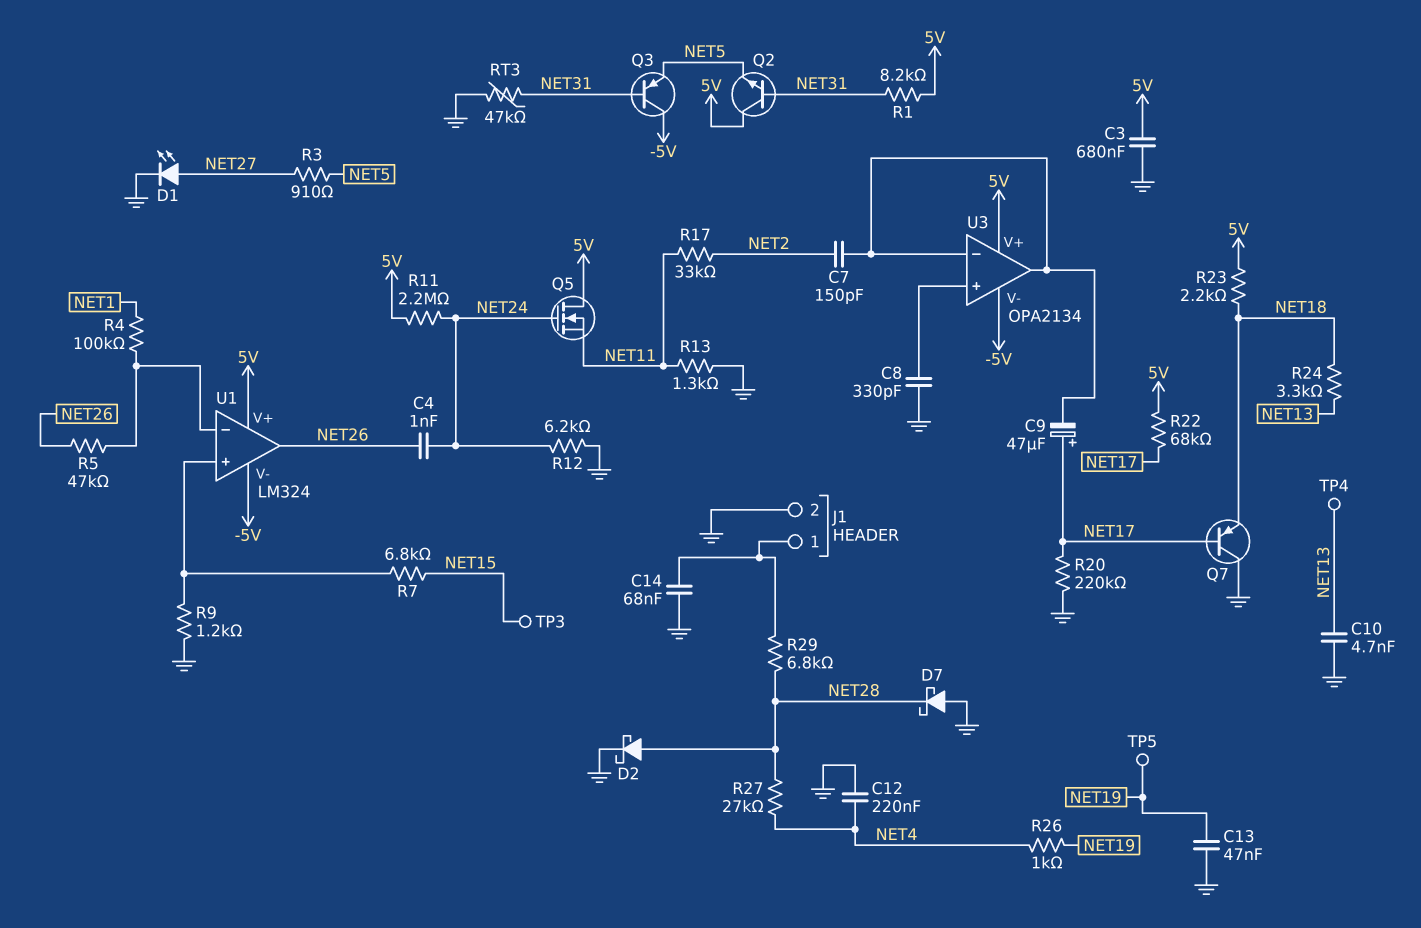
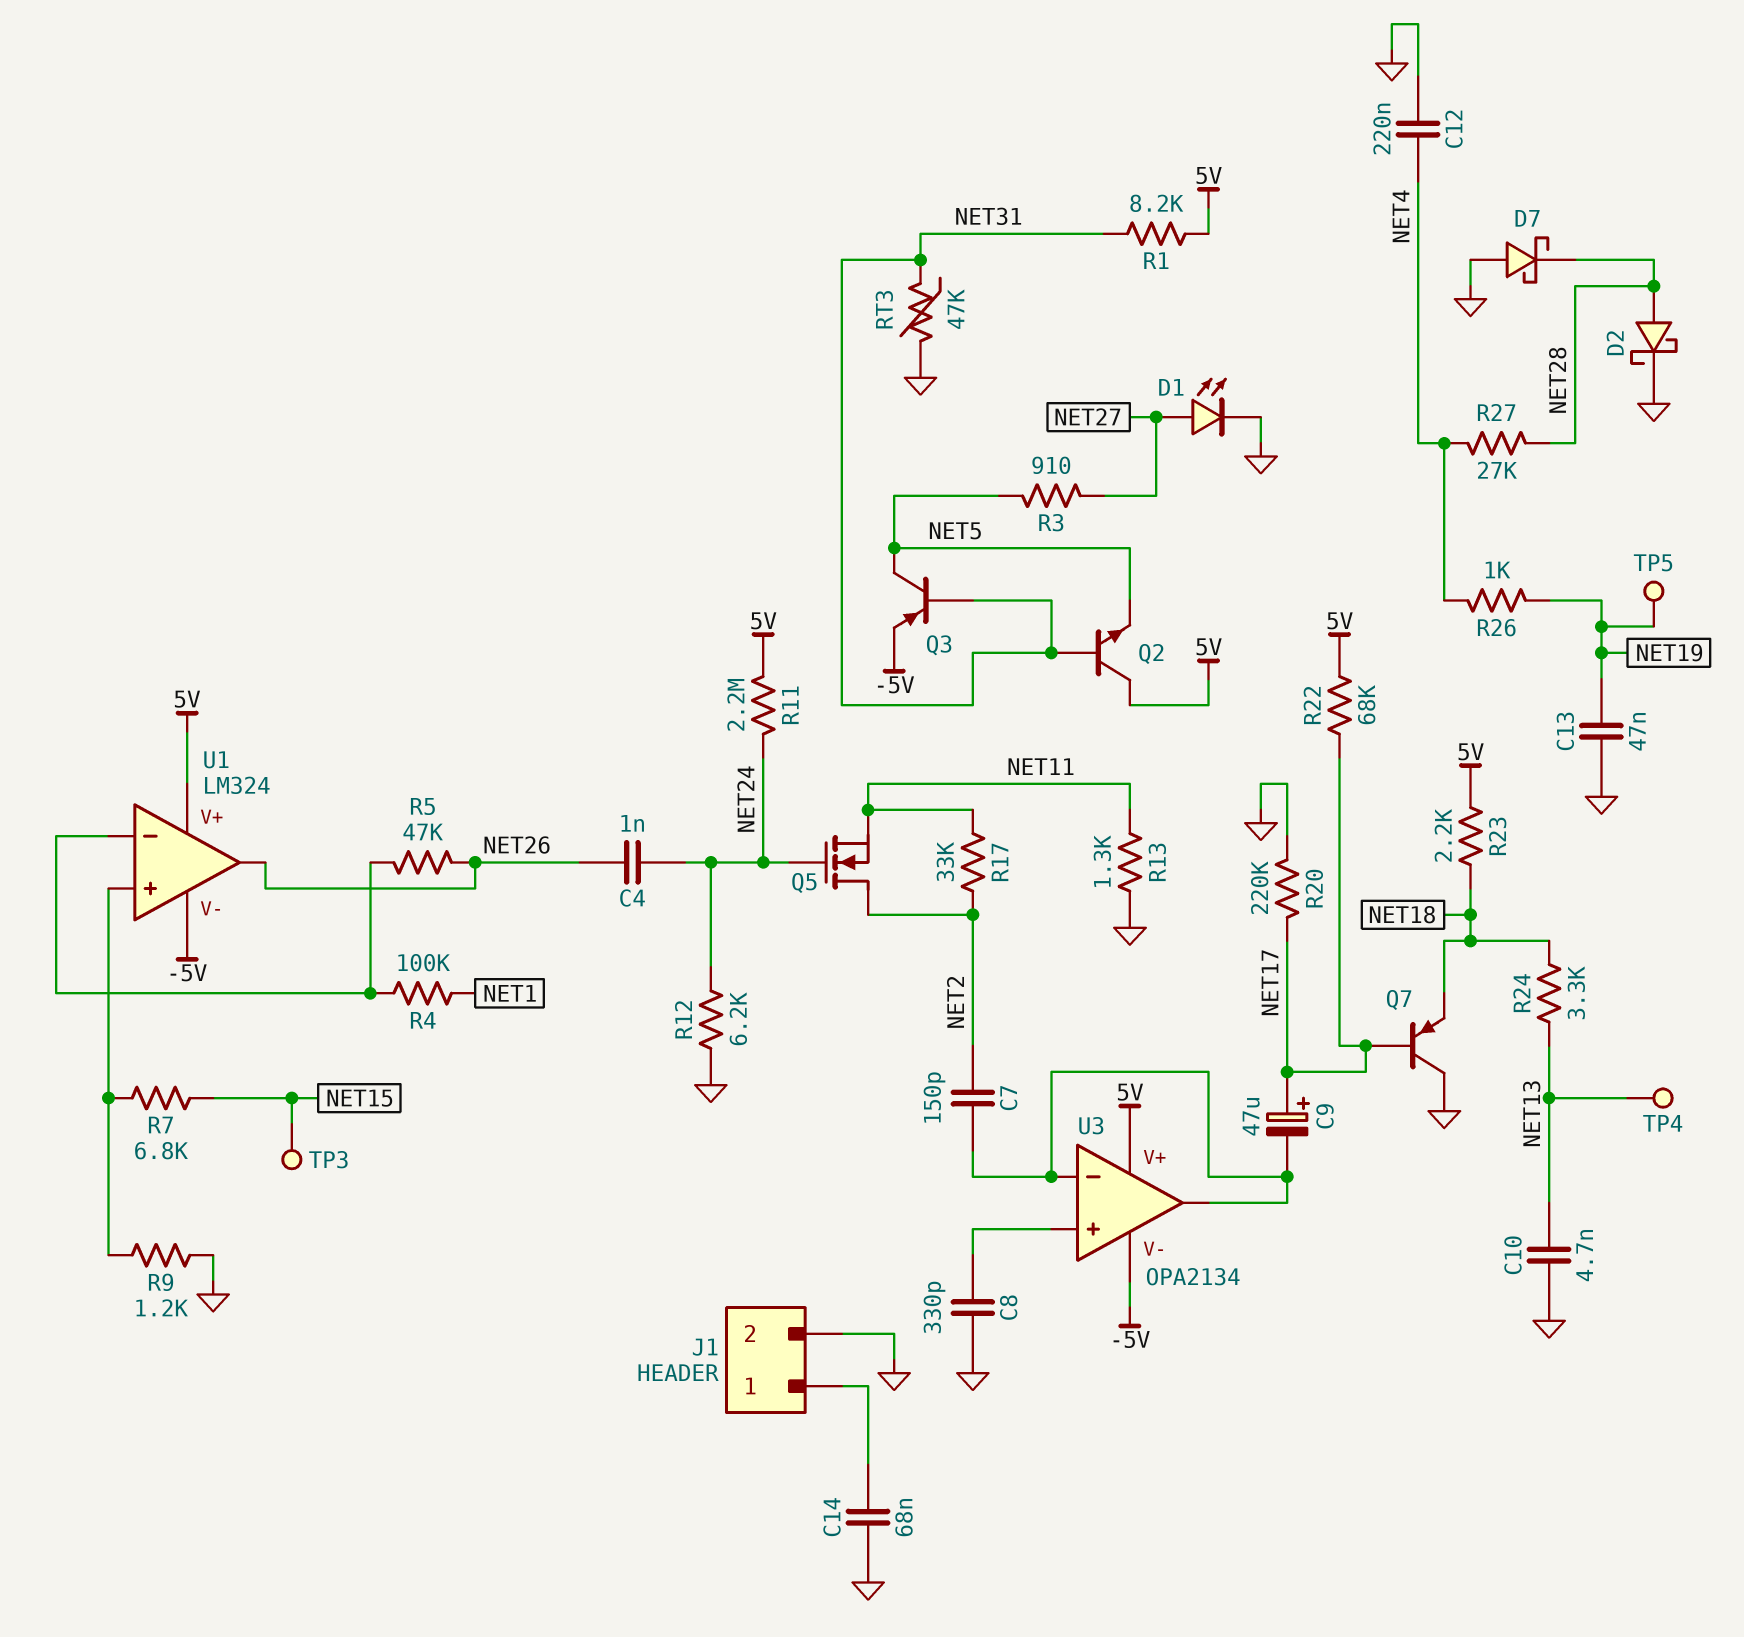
C3: 680nF (5V, GND) -> none
Q3: PNP (B NET31, C -5V, E NET5) -> PNP (B NET31, C NET5, E -5V)
Q5: NMOS (G NET24, D 5V, S NET11) -> NMOS (G NET24, D NET2, S NET11)
R29: 6.8k (J1/1, NET28) -> none

